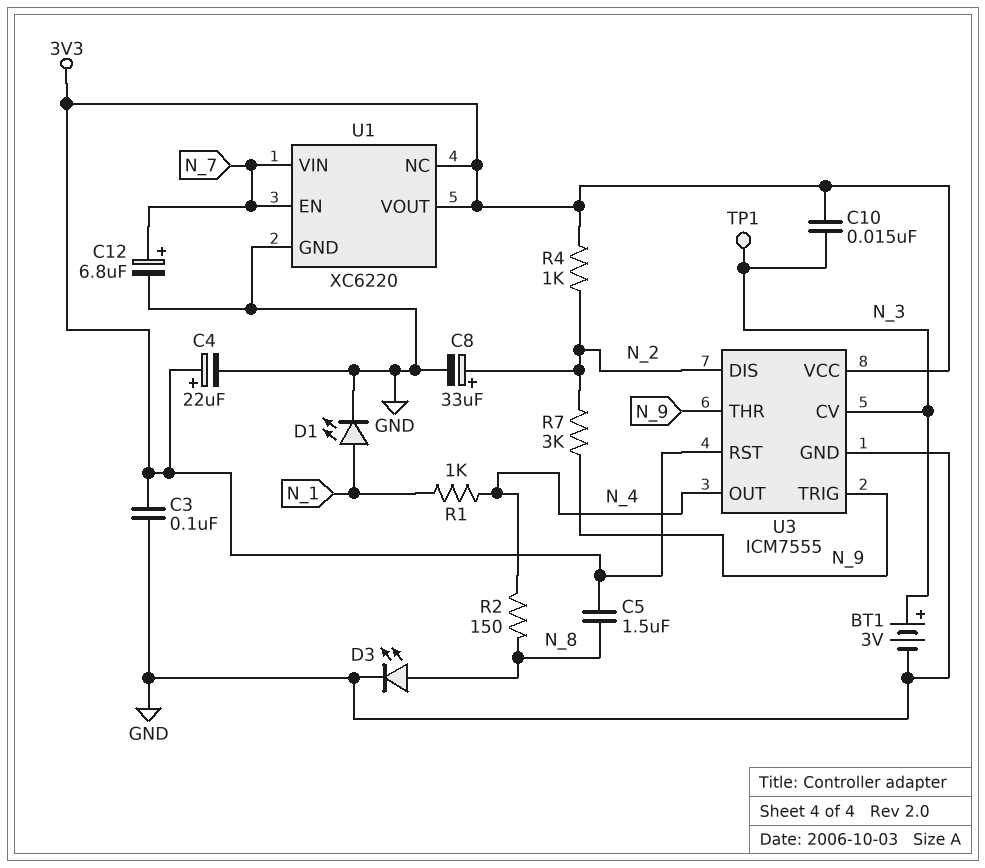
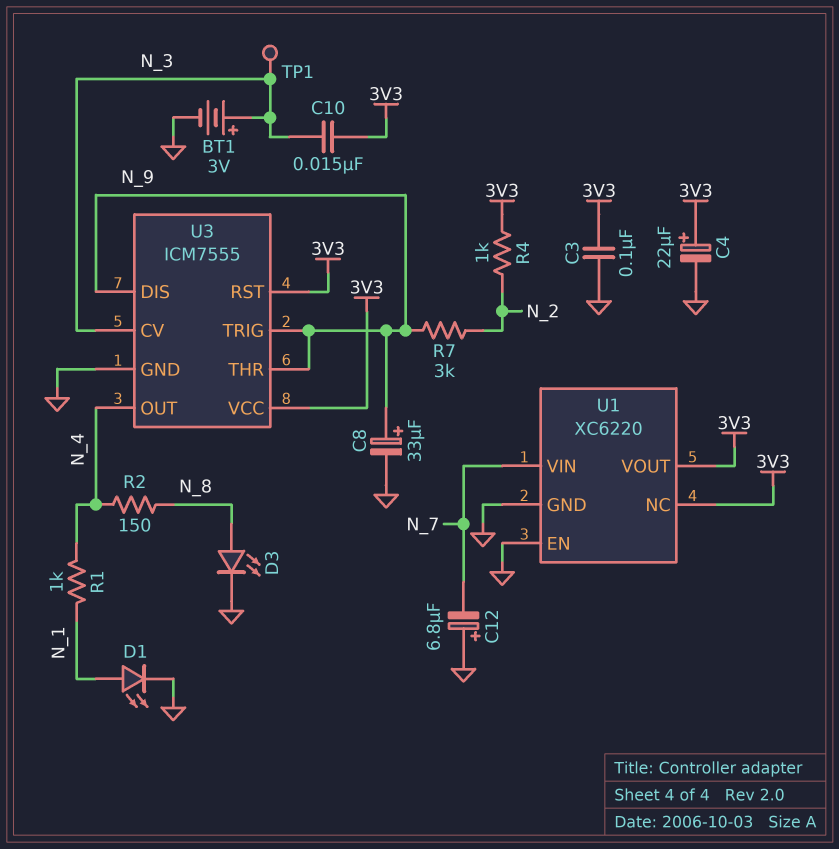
C5: 1.5uF (3V3, N_8) -> none
C8: 33uF (plus N_2, minus GND) -> 33uF (plus N_9, minus GND)
C12: 6.8uF (plus N_7, minus GND) -> 6.8uF (plus GND, minus N_7)
U1 pin EN: N_7 -> GND
U3 pin DIS: N_2 -> N_9

